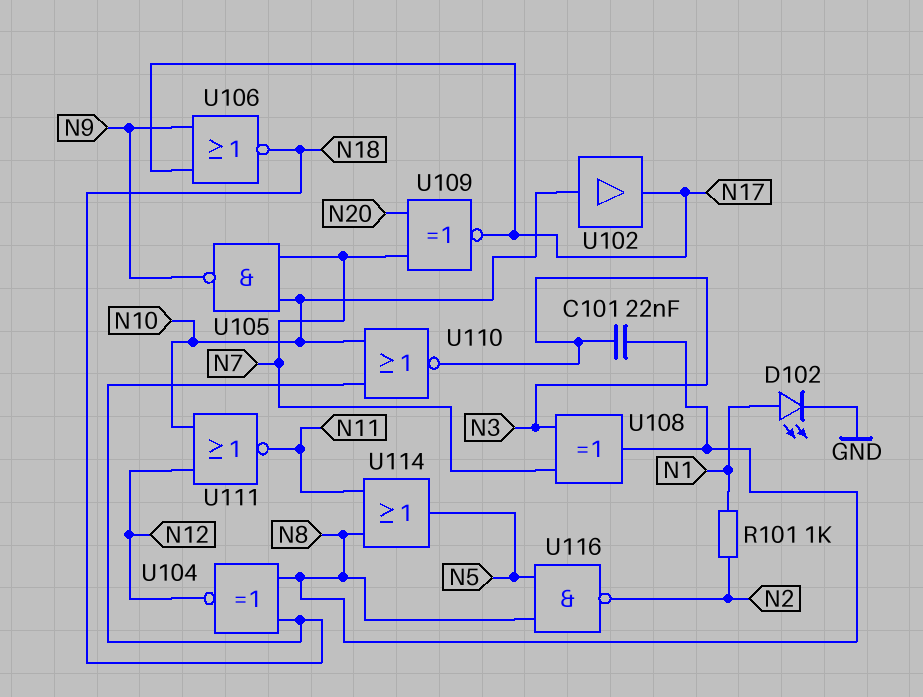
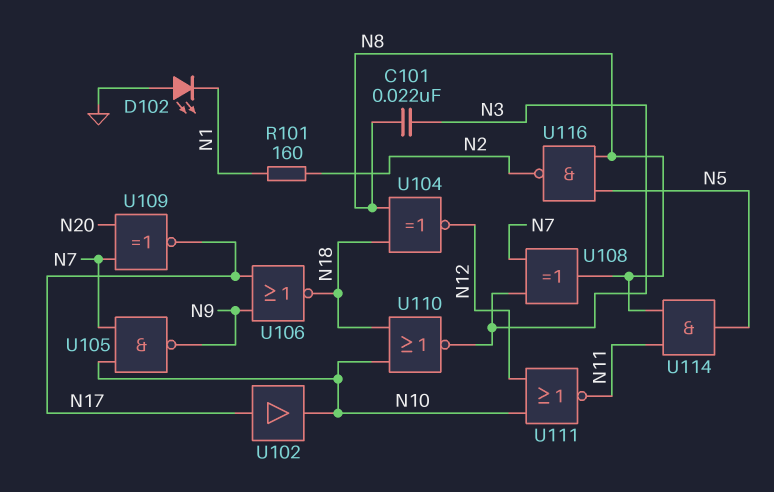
D102: LED (A N1, K GND) -> LED (A GND, K N1)
R101: 1k (N1, N2) -> 160 (N1, N2)
U102: buffer (in N10, out N17) -> buffer (in N17, out N10)
U114: OR (in N8, in N11, out N5) -> AND (in N8, in N11, out N5)

